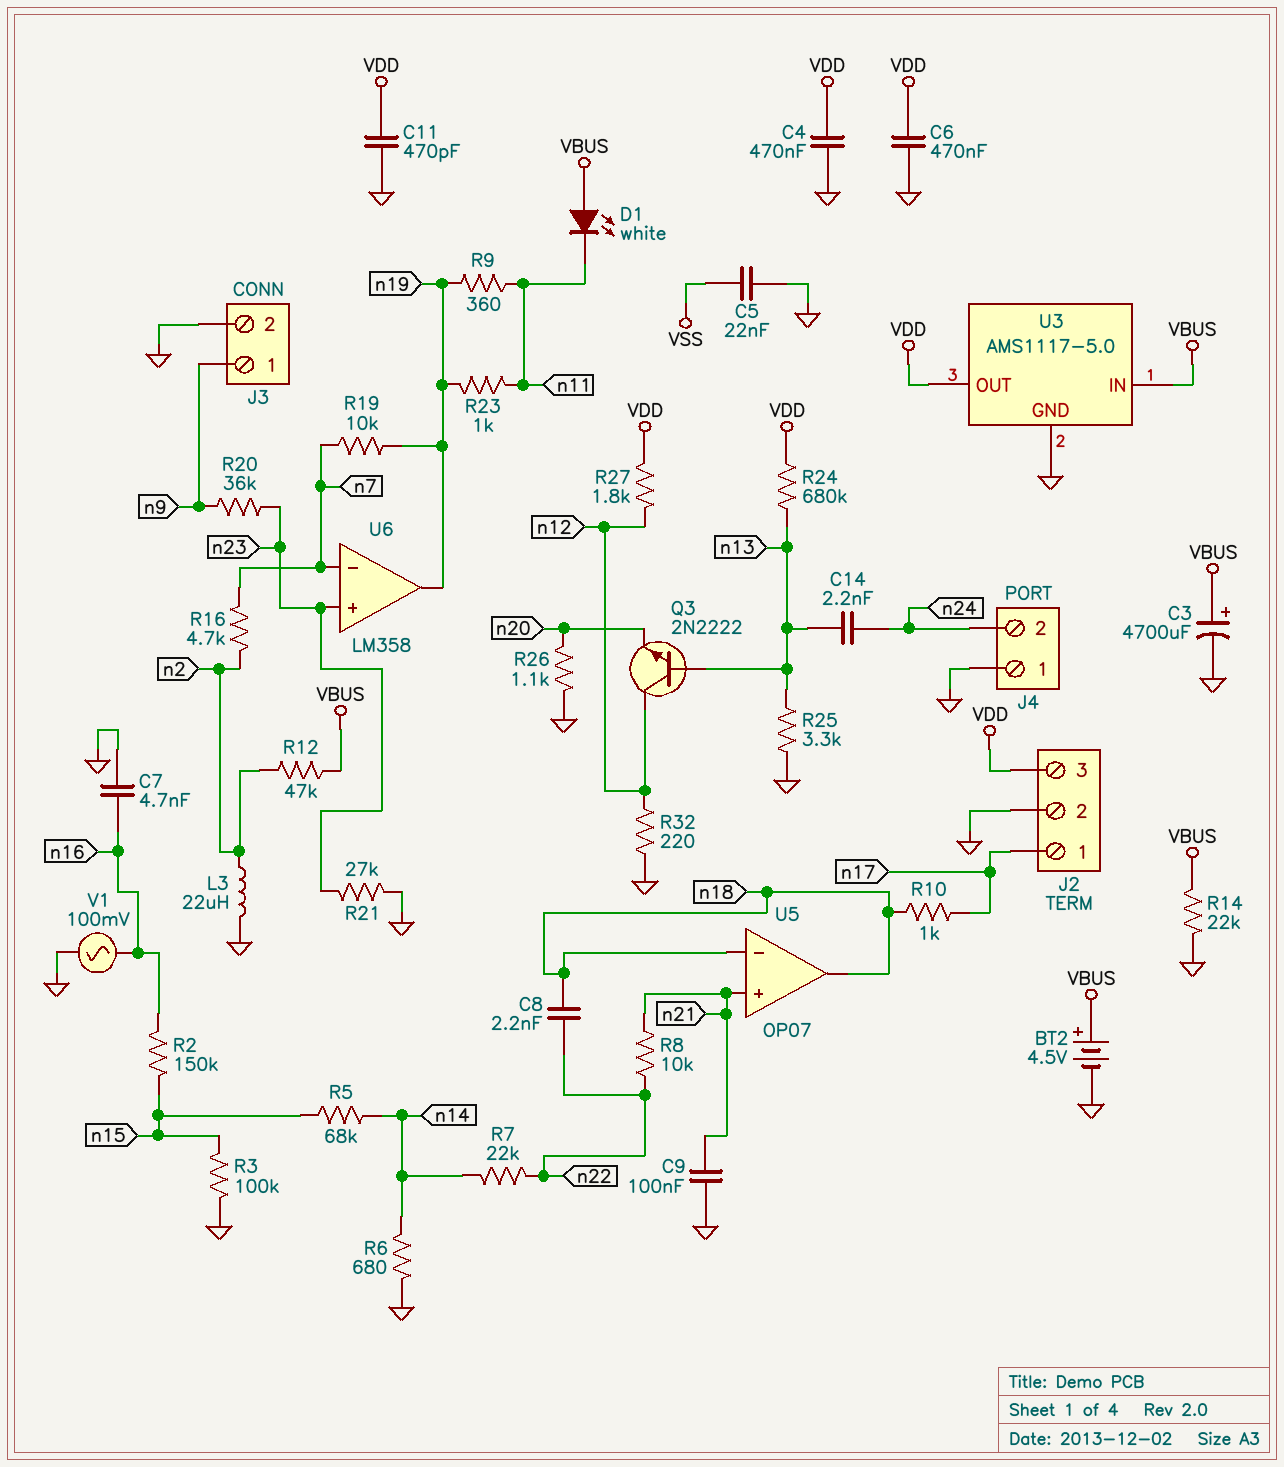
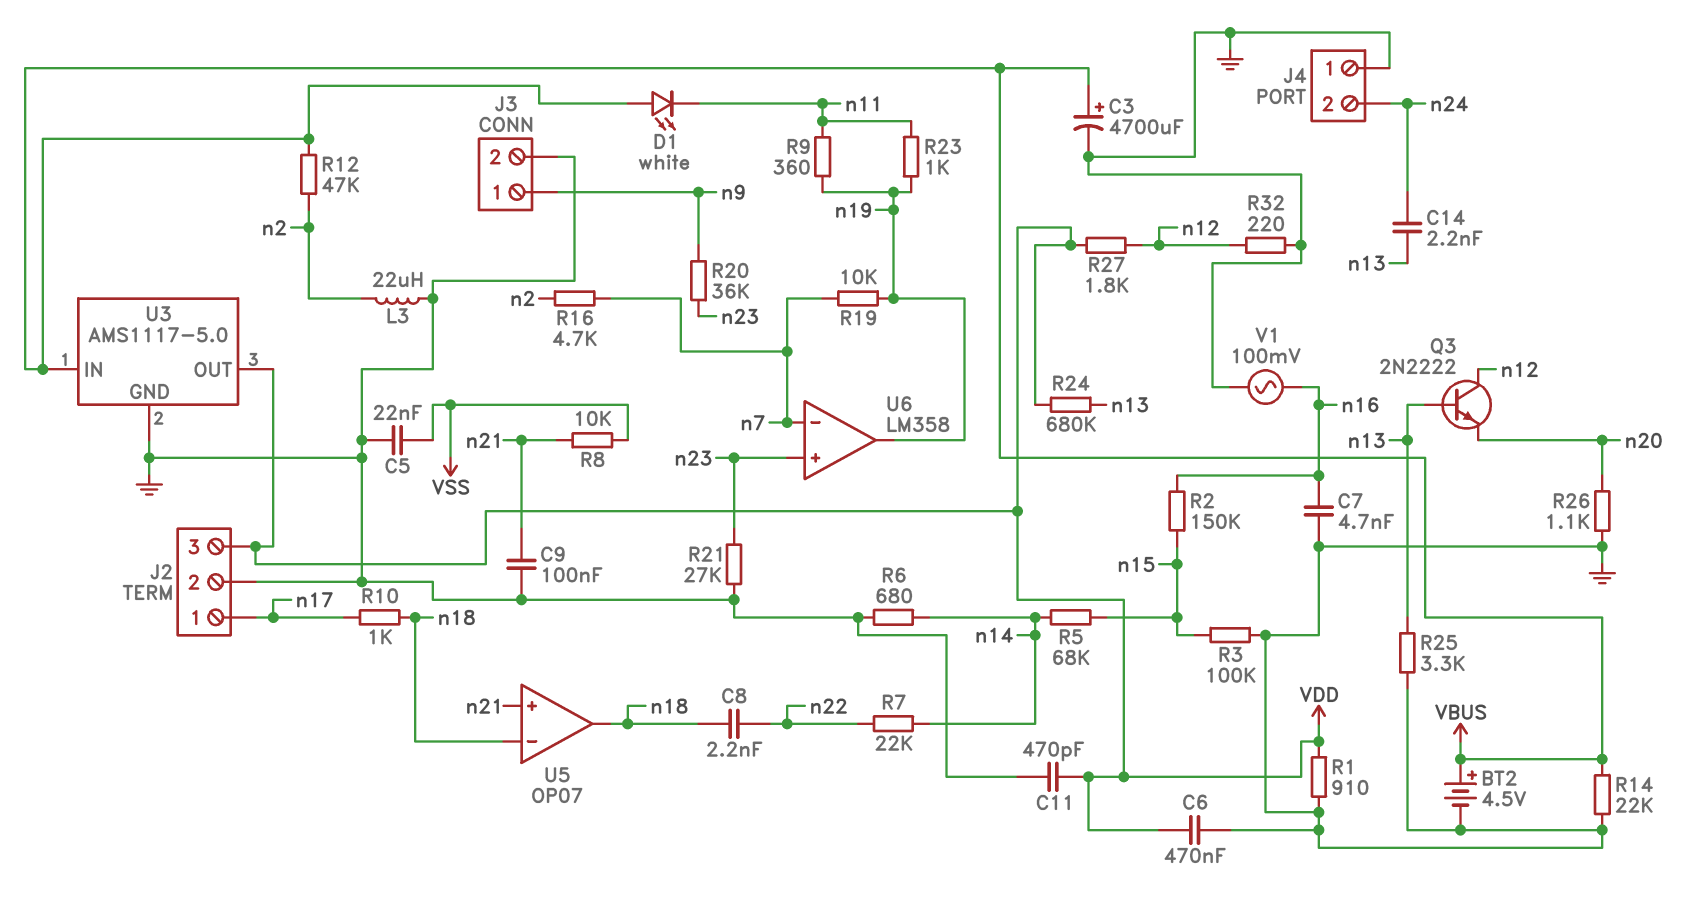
C4: 470nF (GND, VDD) -> none
R1: none -> 910 (GND, VDD)
R8: 10k (n21, n22) -> 10k (VSS, n21)

